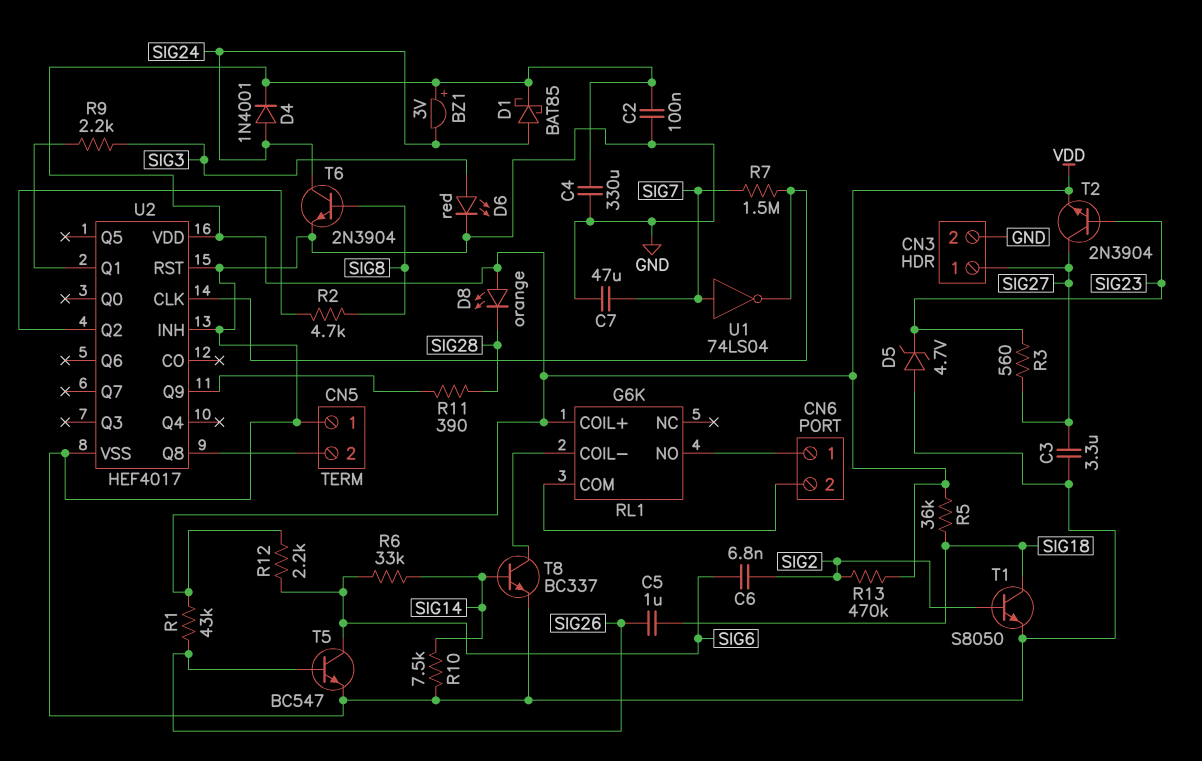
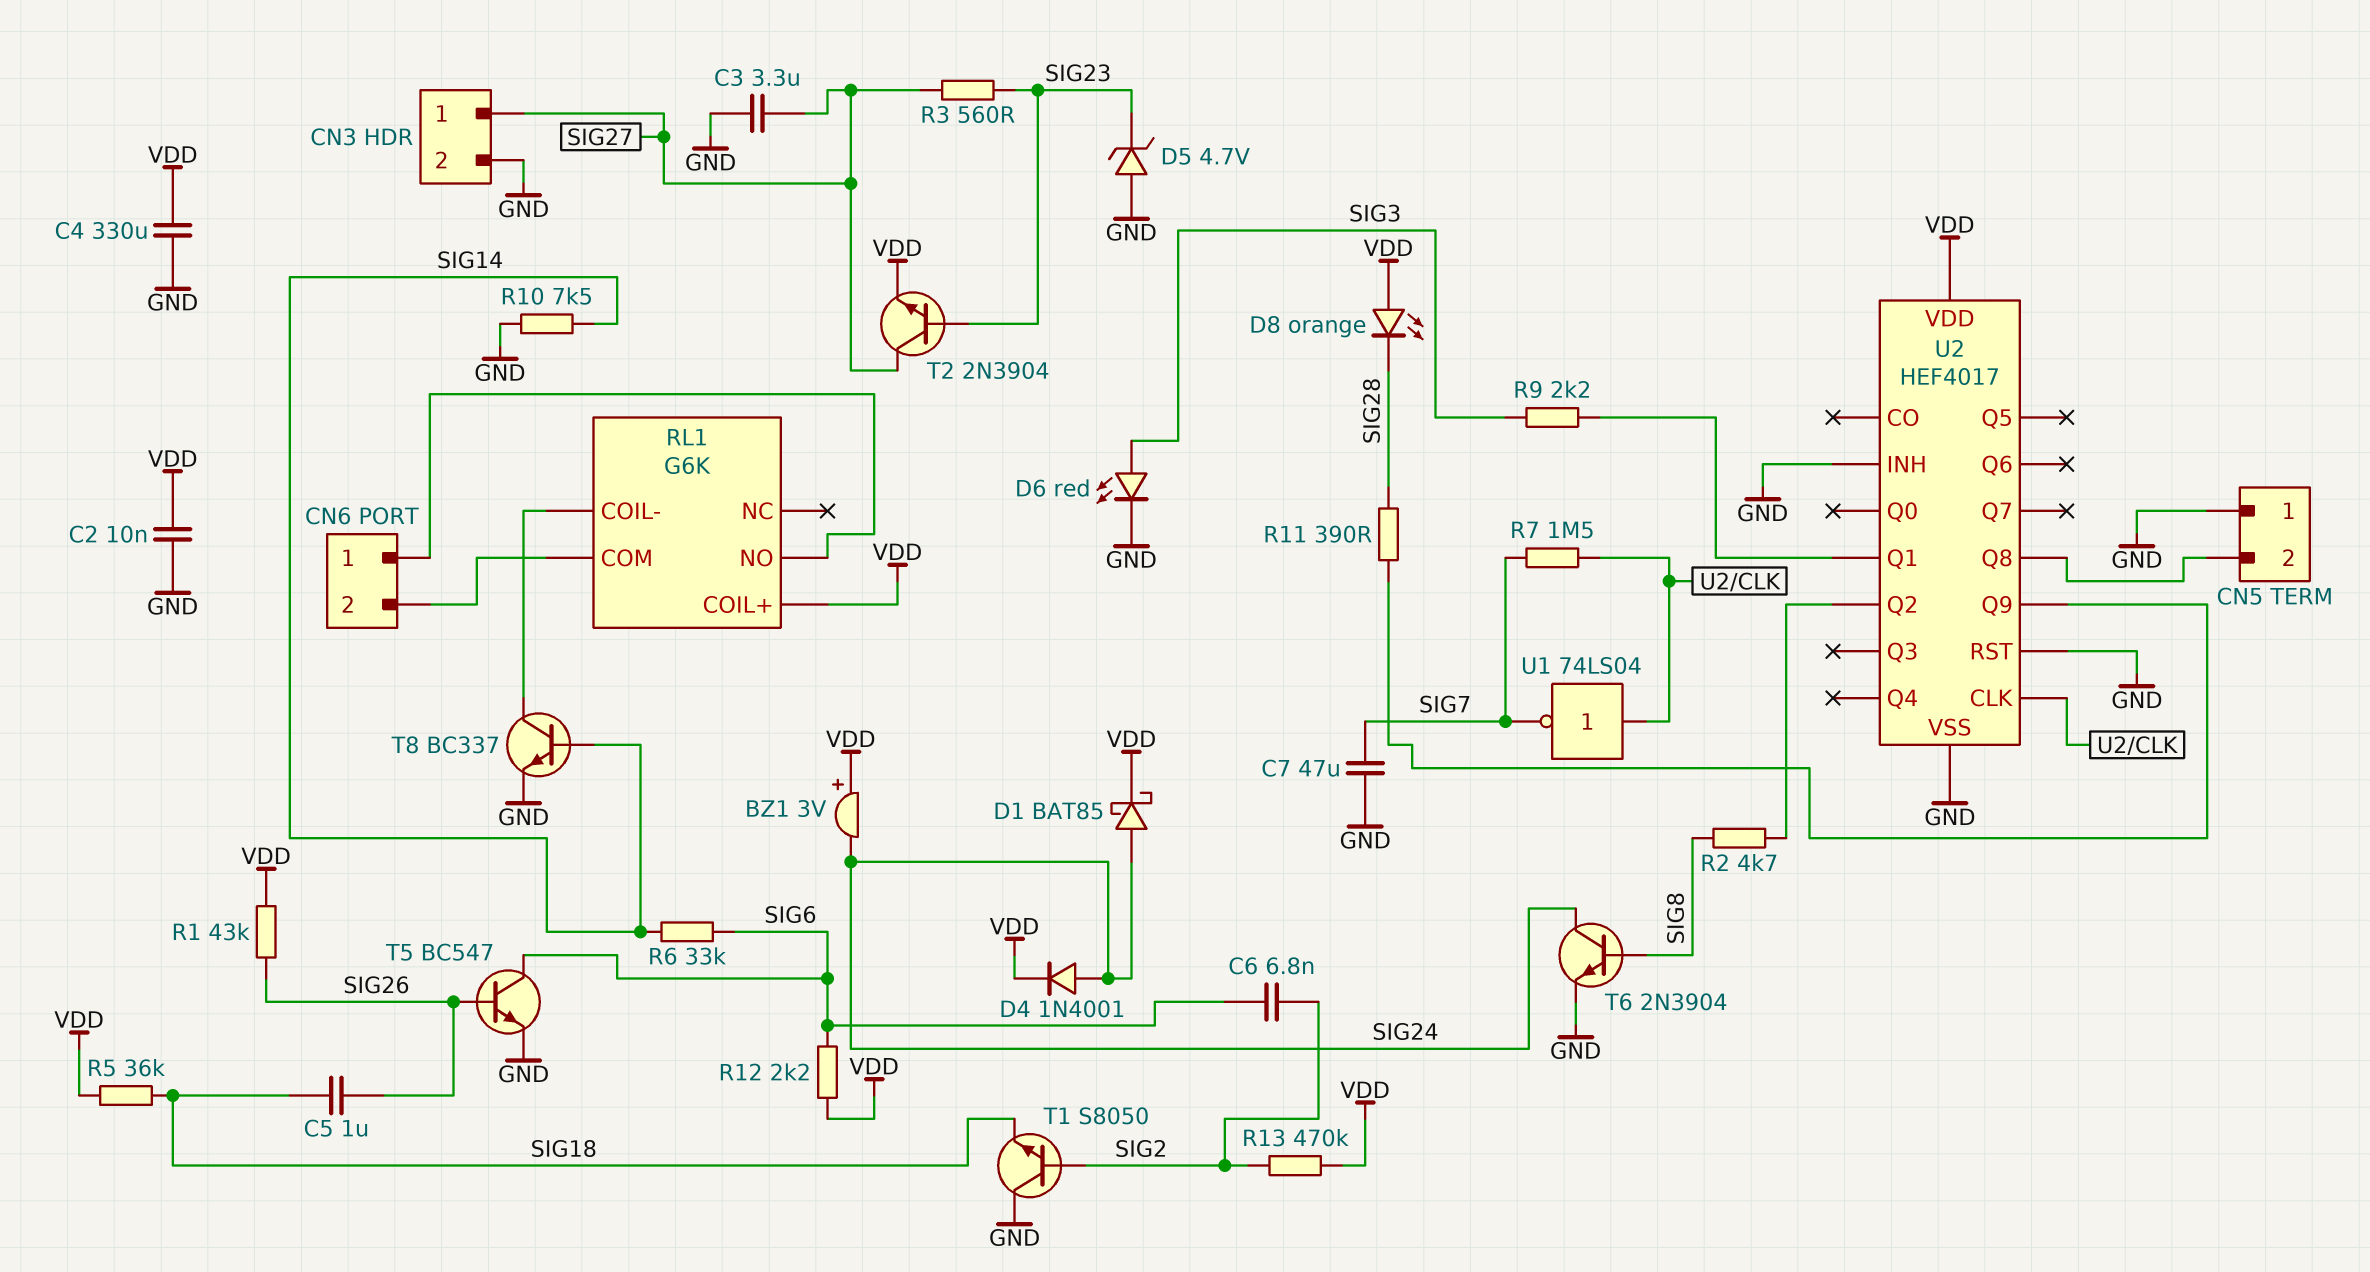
C2: 100nF (GND, VDD) -> 10nF (GND, VDD)
T1: NPN S8050 (B SIG2, C SIG18, E GND) -> NPN S8050 (B SIG2, C GND, E SIG18)
U1: NOT 74LS04 (in SIG7, out U2/CLK) -> NOT 74LS04 (in U2/CLK, out SIG7)

